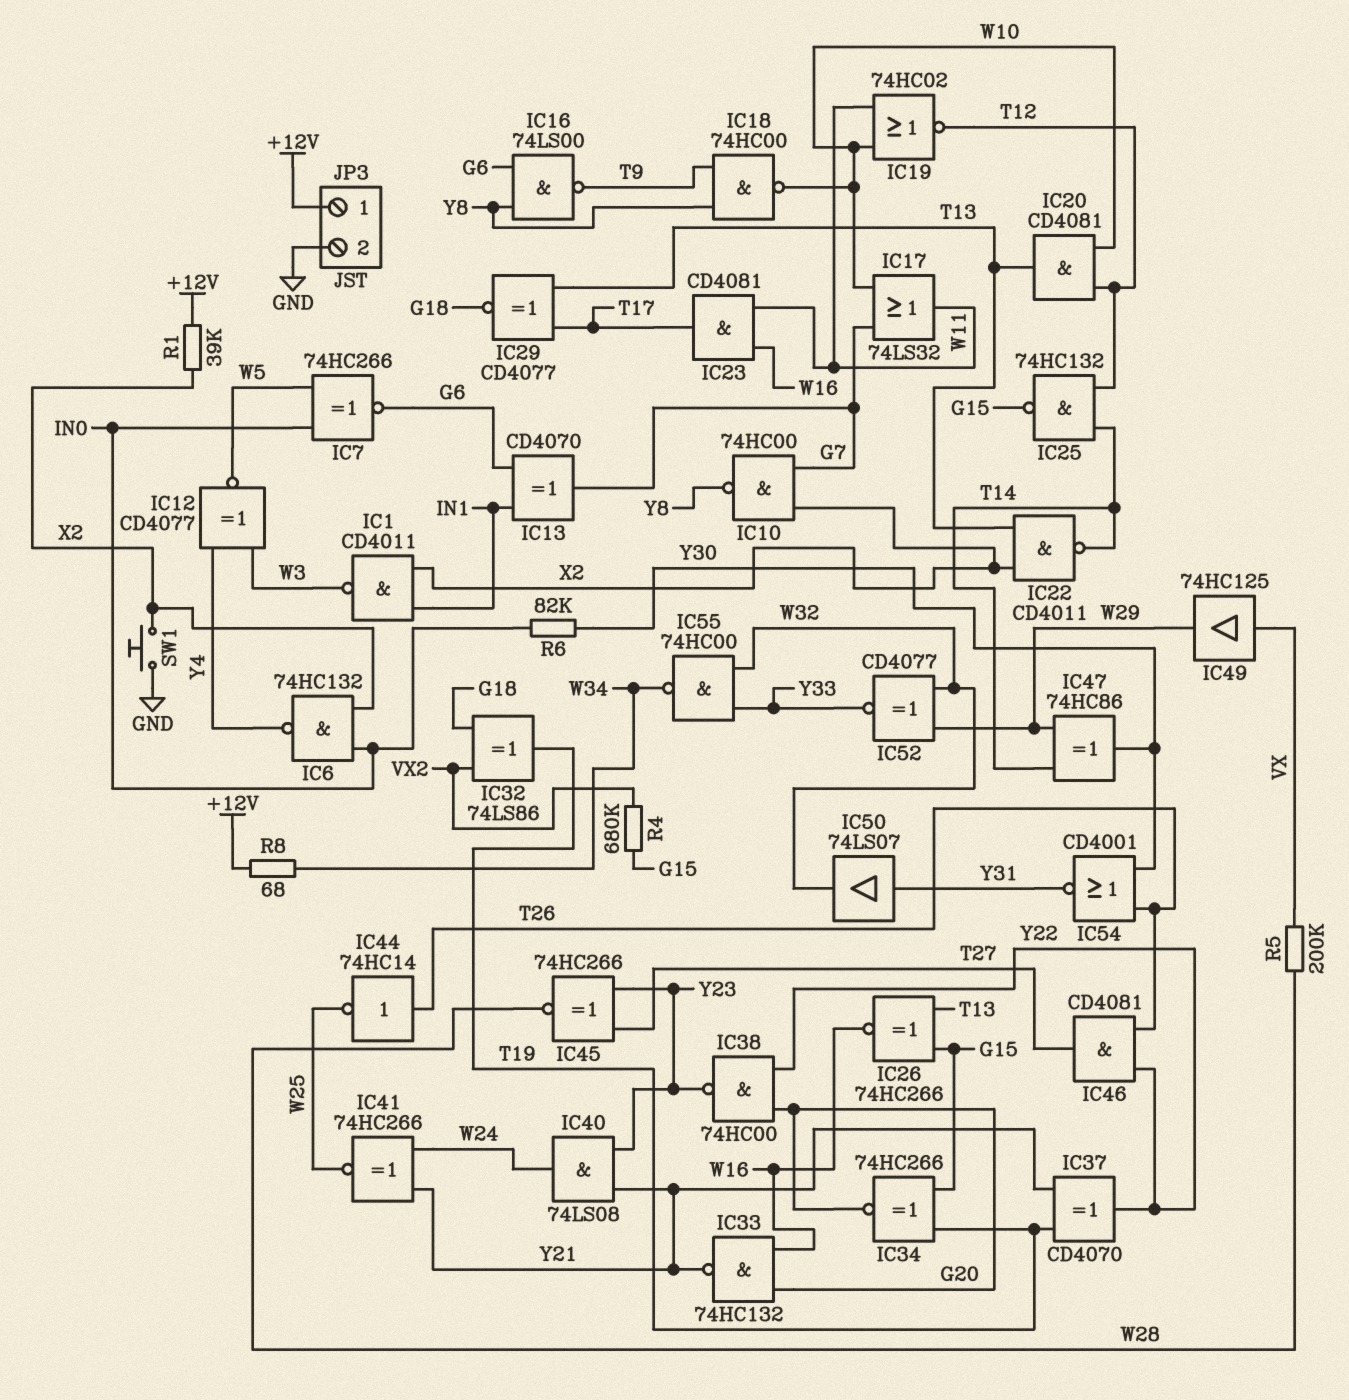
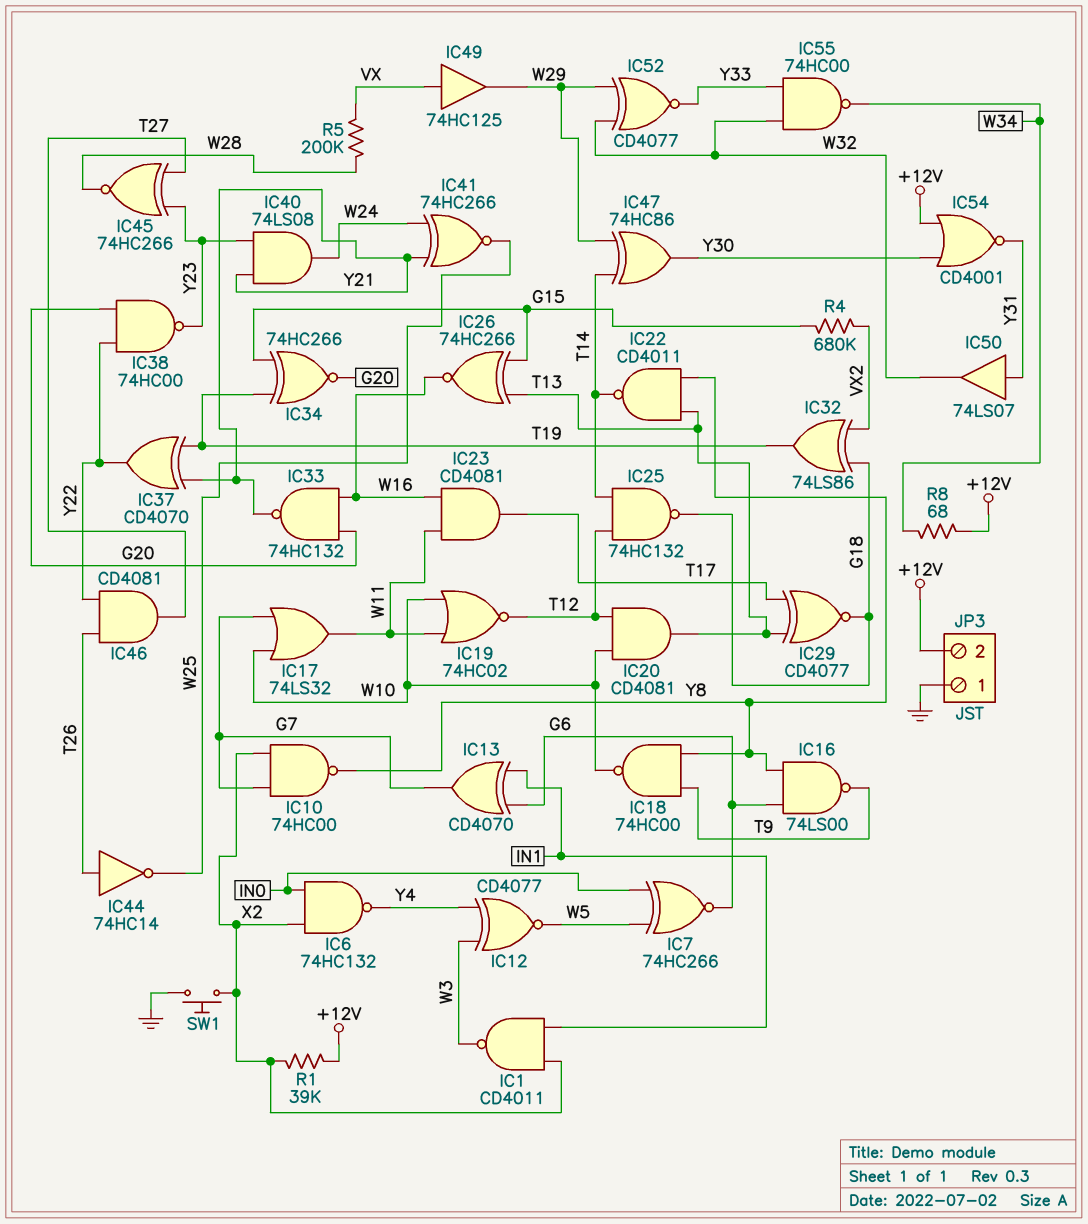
IC22: NAND CD4011 (in T13, in X2, out T14) -> NAND CD4011 (in T13, in Y8, out T14)
IC25: NAND 74HC132 (in T12, in T14, out G15) -> NAND 74HC132 (in T12, in T14, out G18)
IC54: NOR CD4001 (in T26, in Y30, out Y31) -> NOR CD4001 (in +12V, in Y30, out Y31)
JP3 pin 1: +12V -> GND
JP3 pin 2: GND -> +12V
R6: 82k (IN0, Y30) -> none

